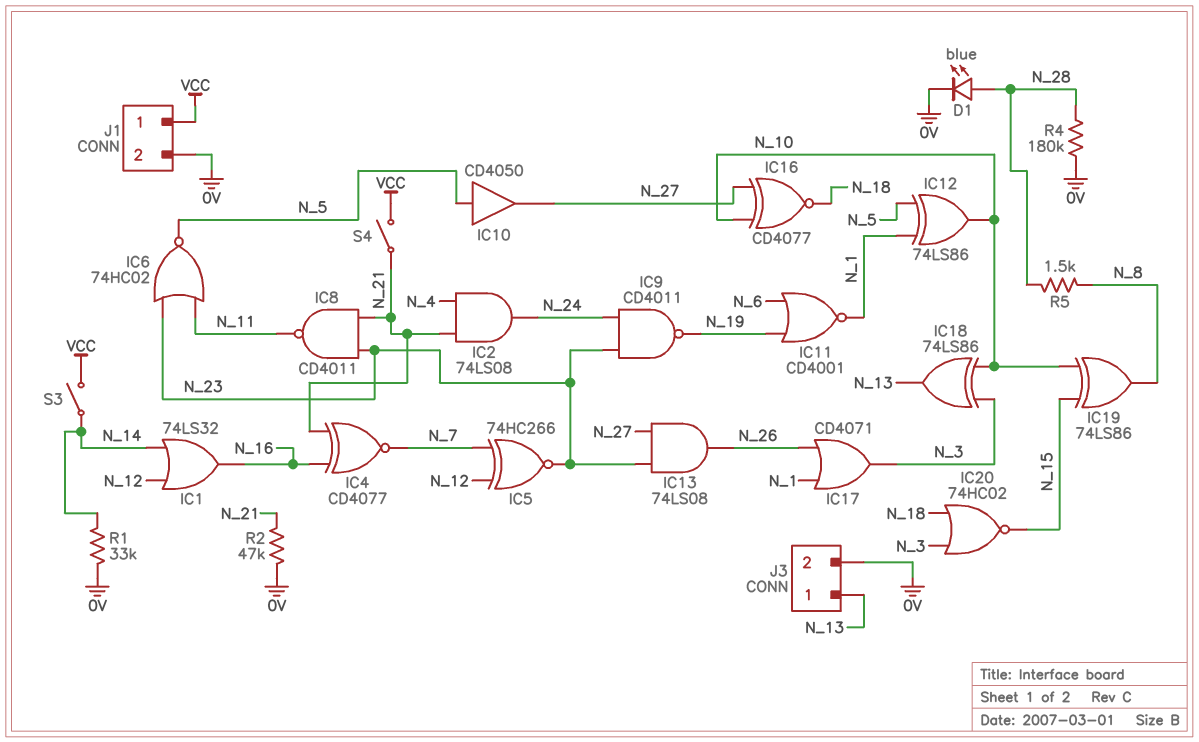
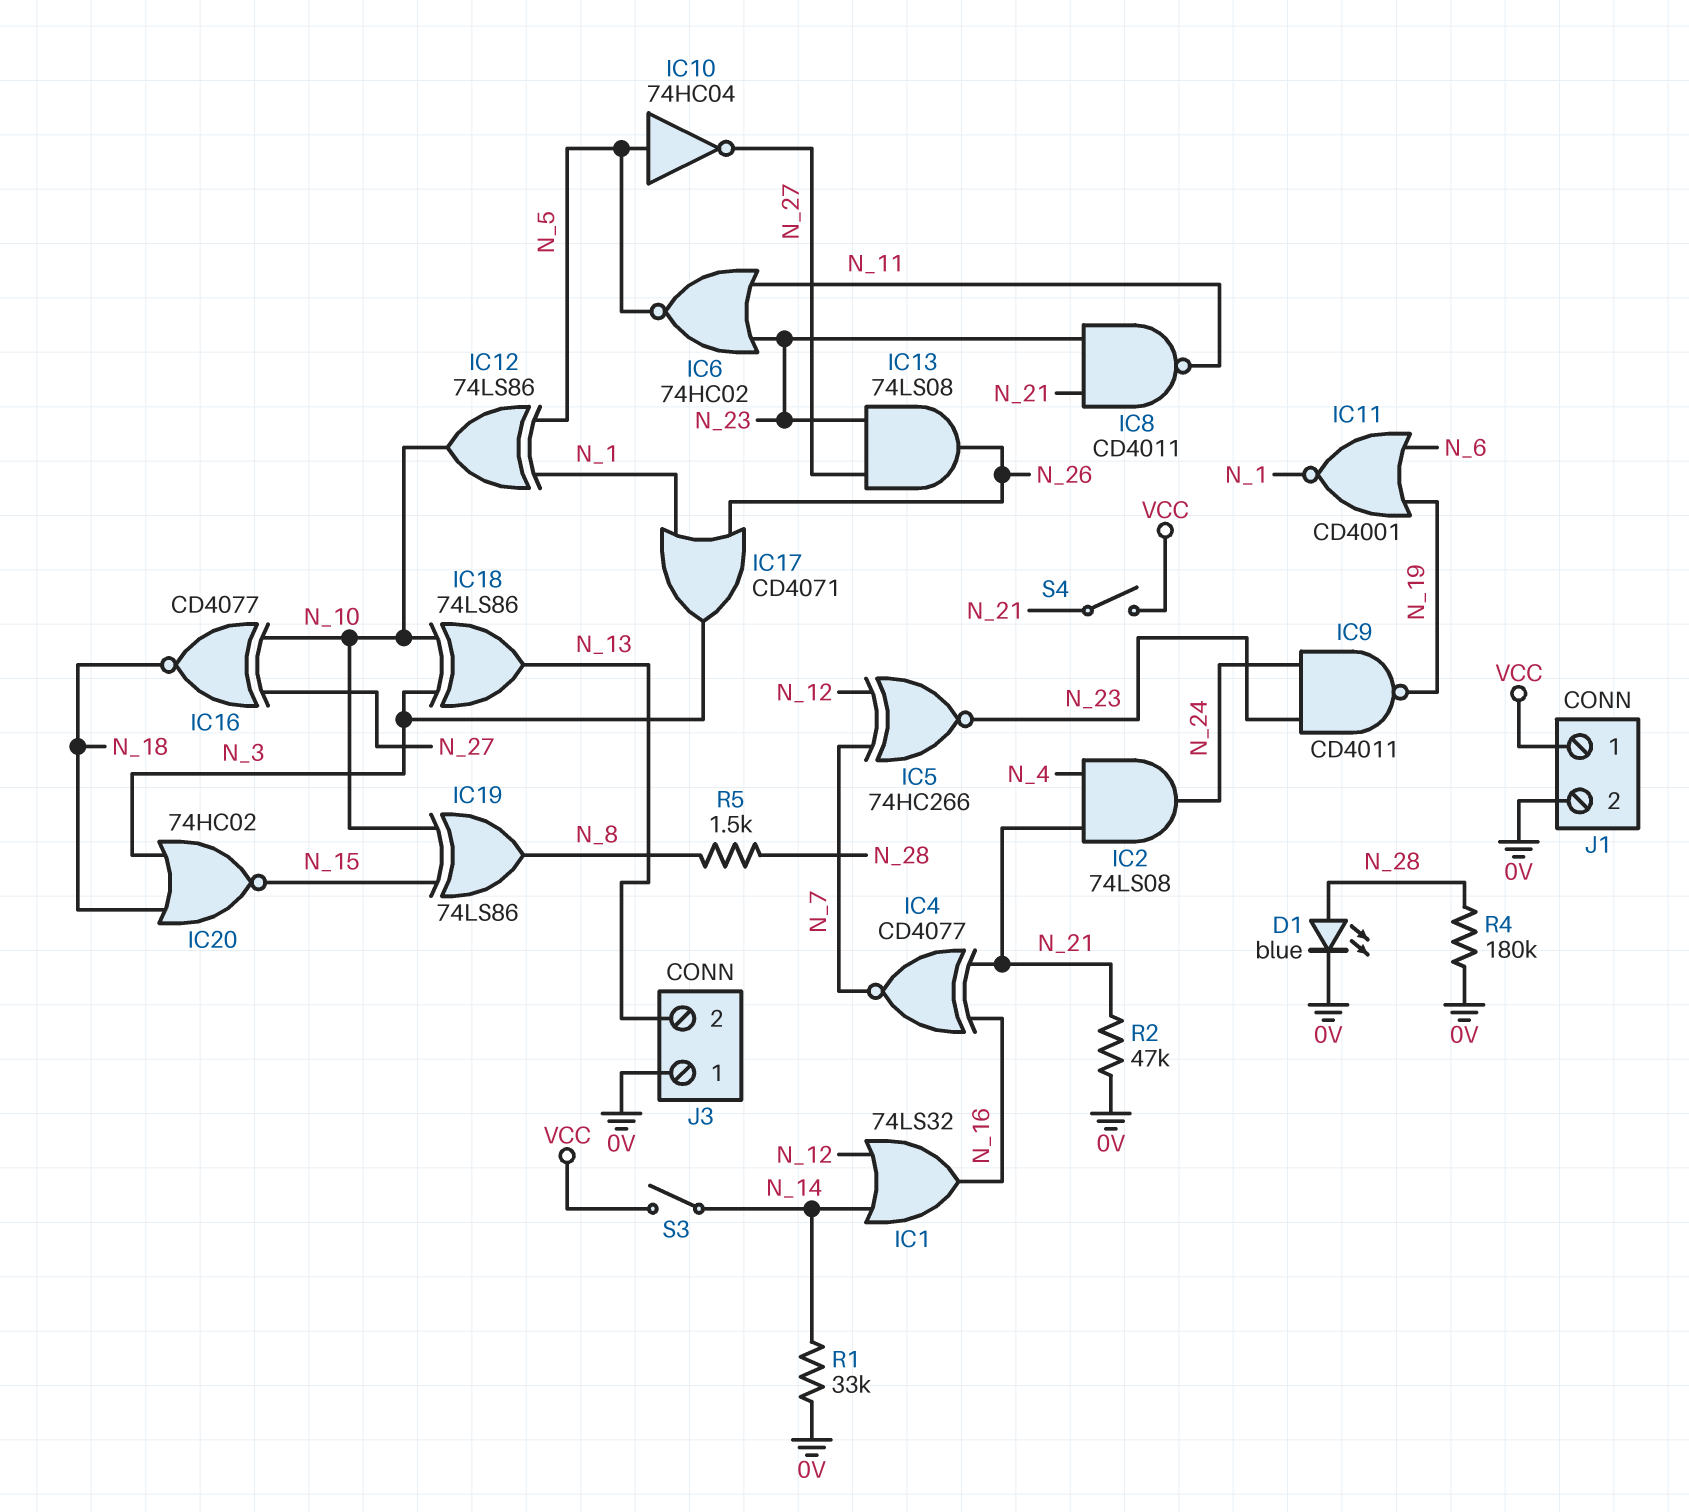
IC10: buffer CD4050 (in N_5, out N_27) -> NOT 74HC04 (in N_5, out N_27)
J3 pin 1: N_13 -> 0V
J3 pin 2: 0V -> N_13

